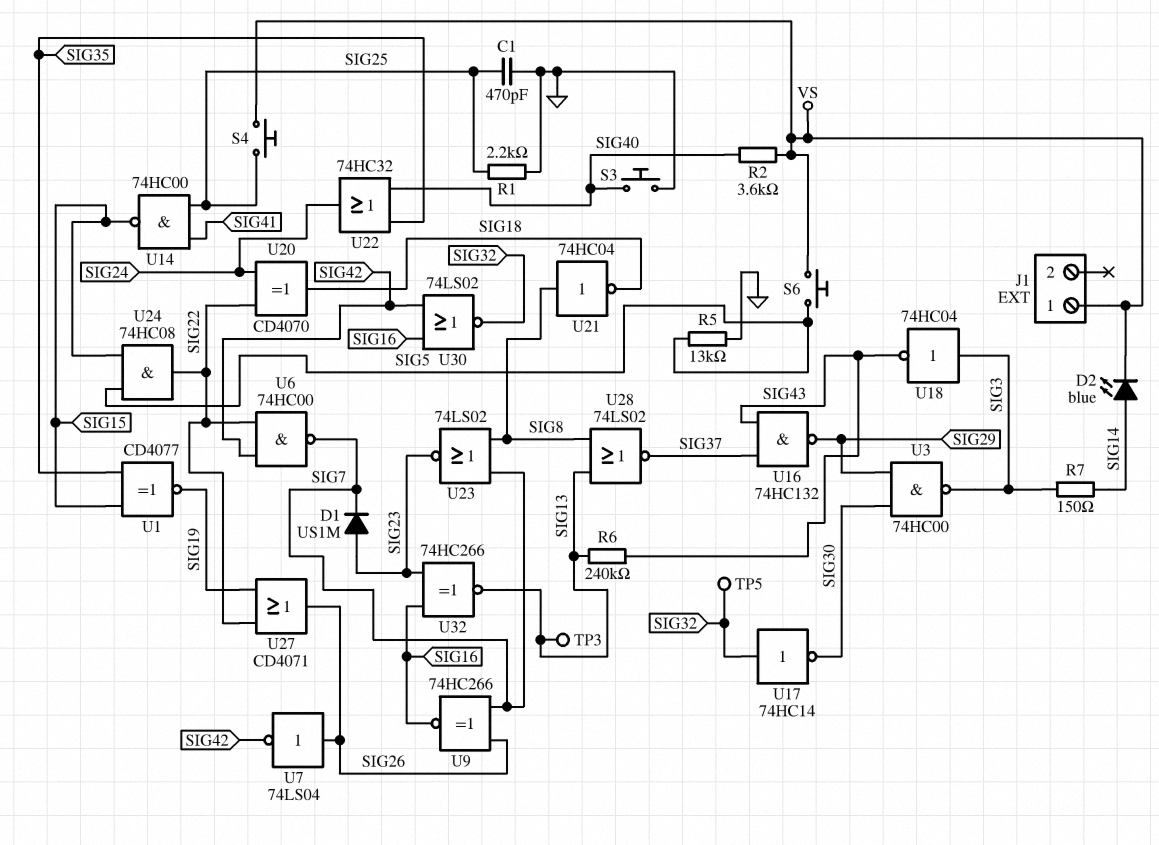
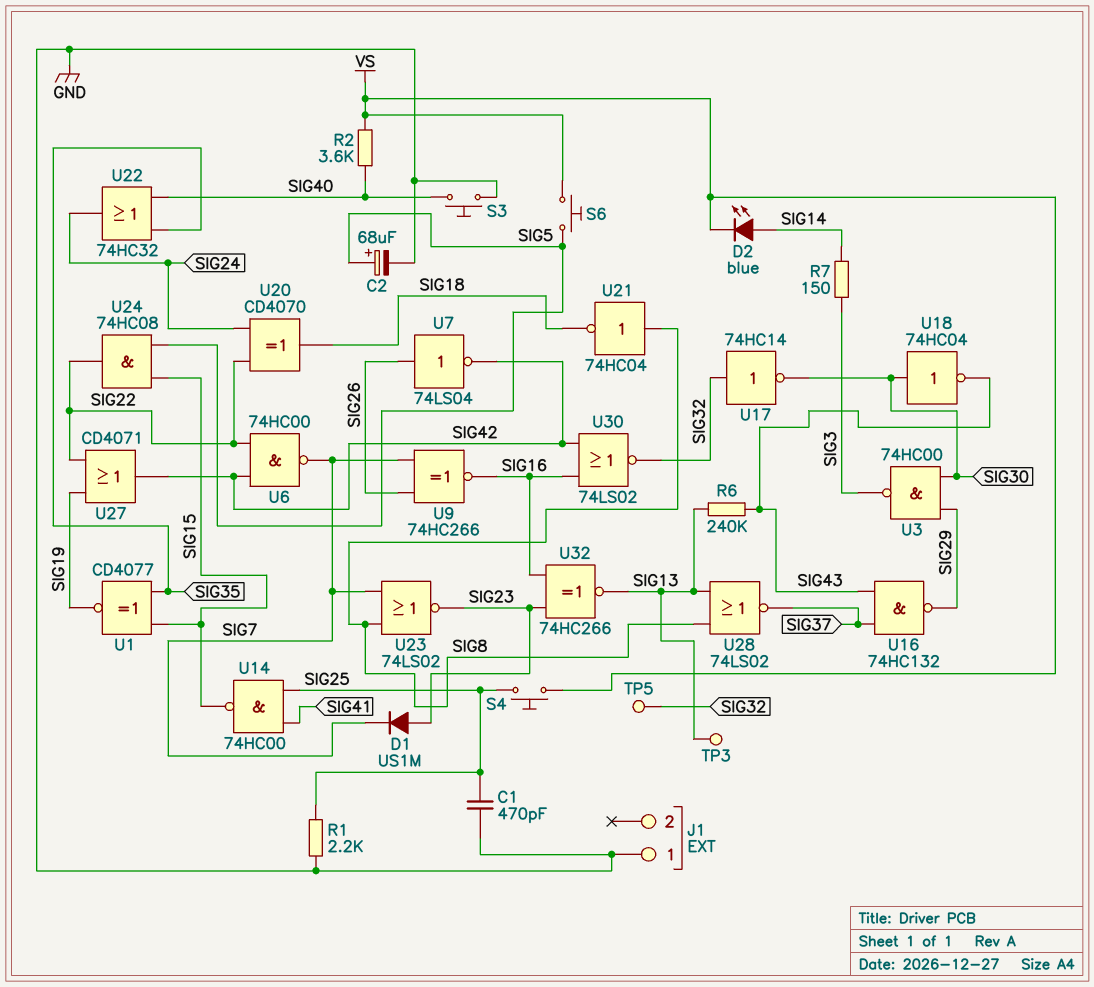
C2: none -> 68uF (plus SIG5, minus GND)
J1 pin 1: VS -> GND
R5: 13k (GND, SIG5) -> none
U18: NOT 74HC04 (in SIG3, out SIG43) -> NOT 74HC04 (in SIG30, out SIG43)
U27: OR CD4071 (in SIG19, in SIG22, out SIG26) -> OR CD4071 (in SIG19, in SIG22, out SIG42)

